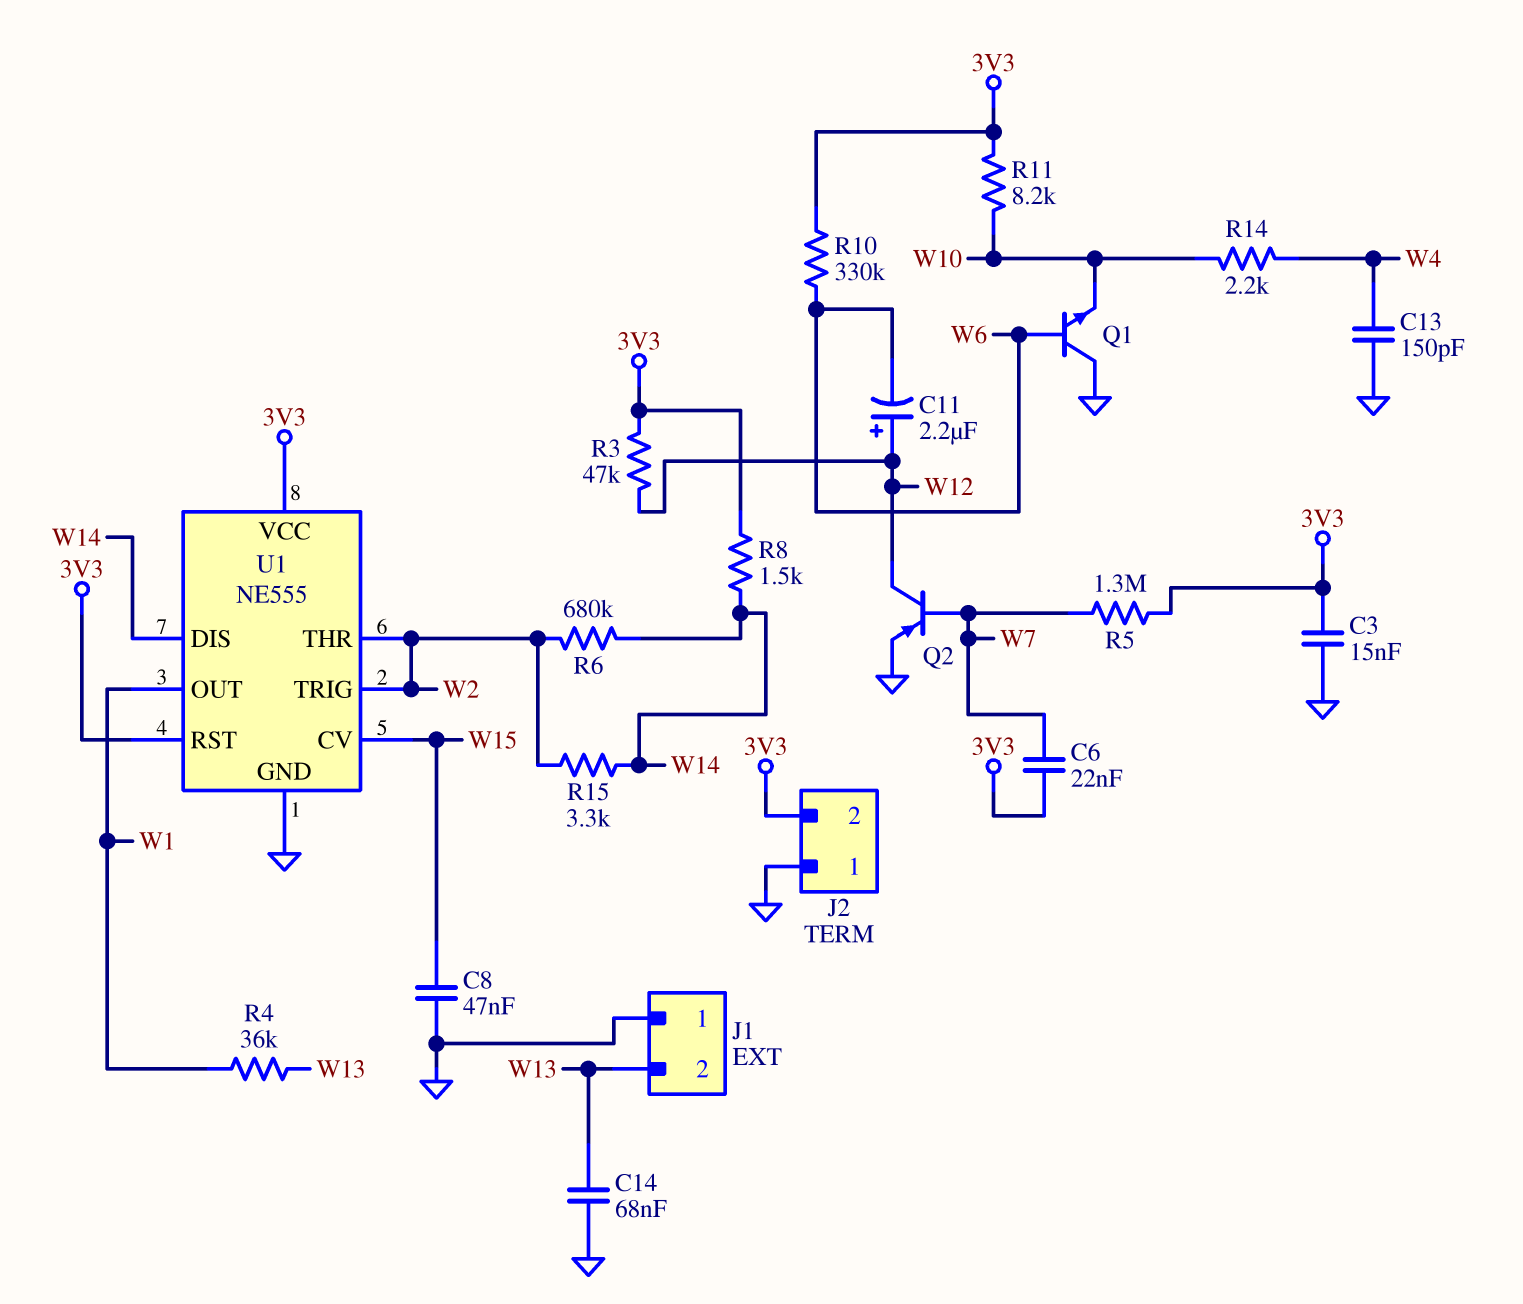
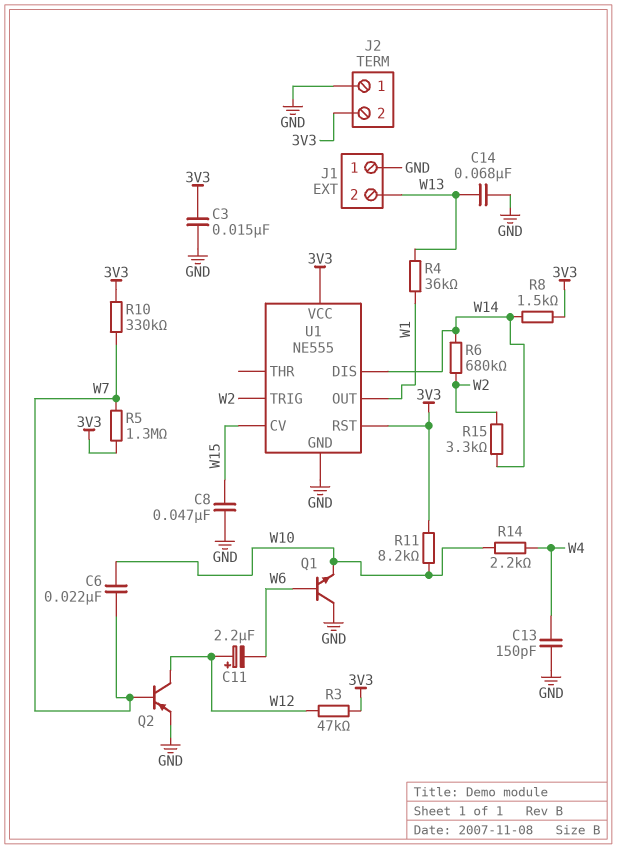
C6: 22nF (3V3, W7) -> 22nF (W7, W10)
R10: 330k (3V3, W6) -> 330k (3V3, W7)
U1 pin THR: W2 -> none

